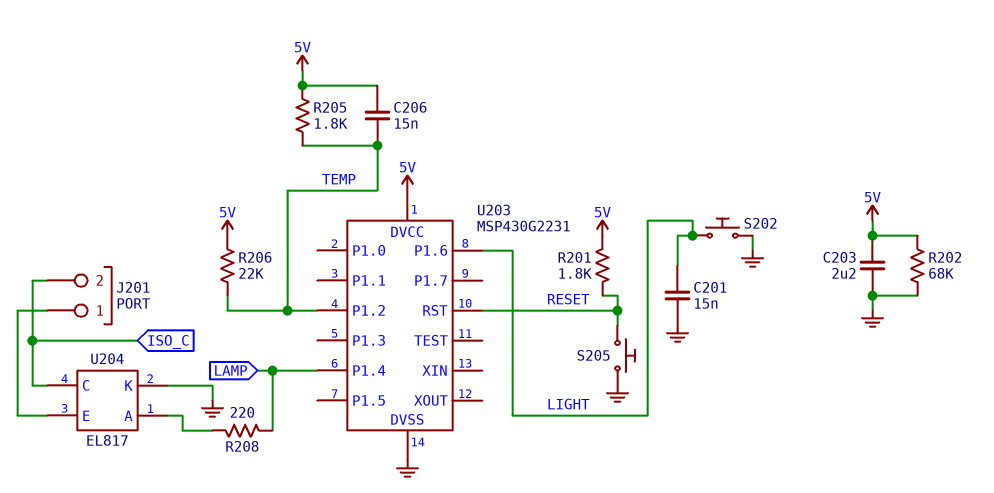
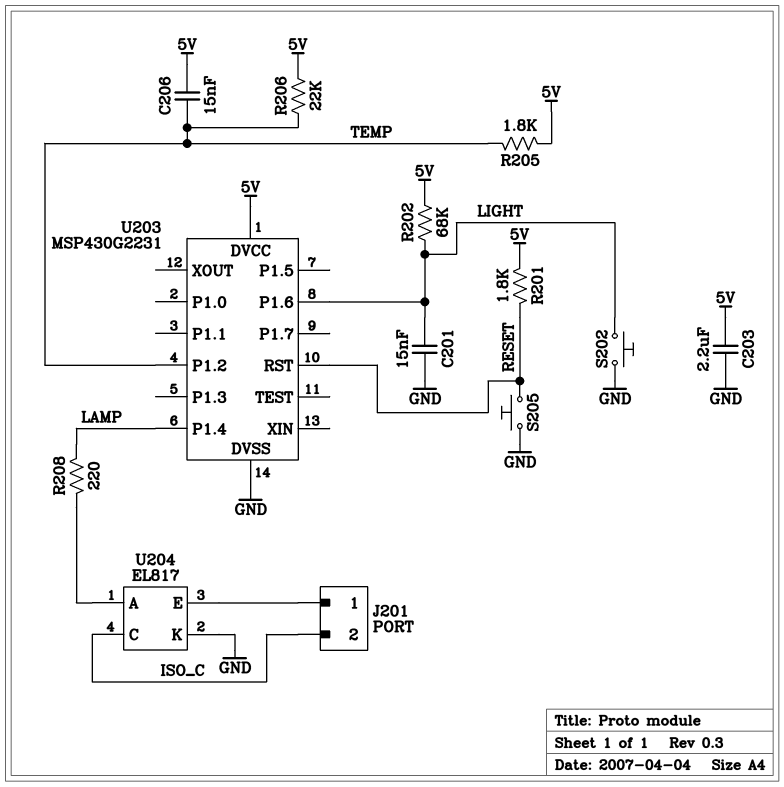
R202: 68k (5V, GND) -> 68k (5V, LIGHT)

